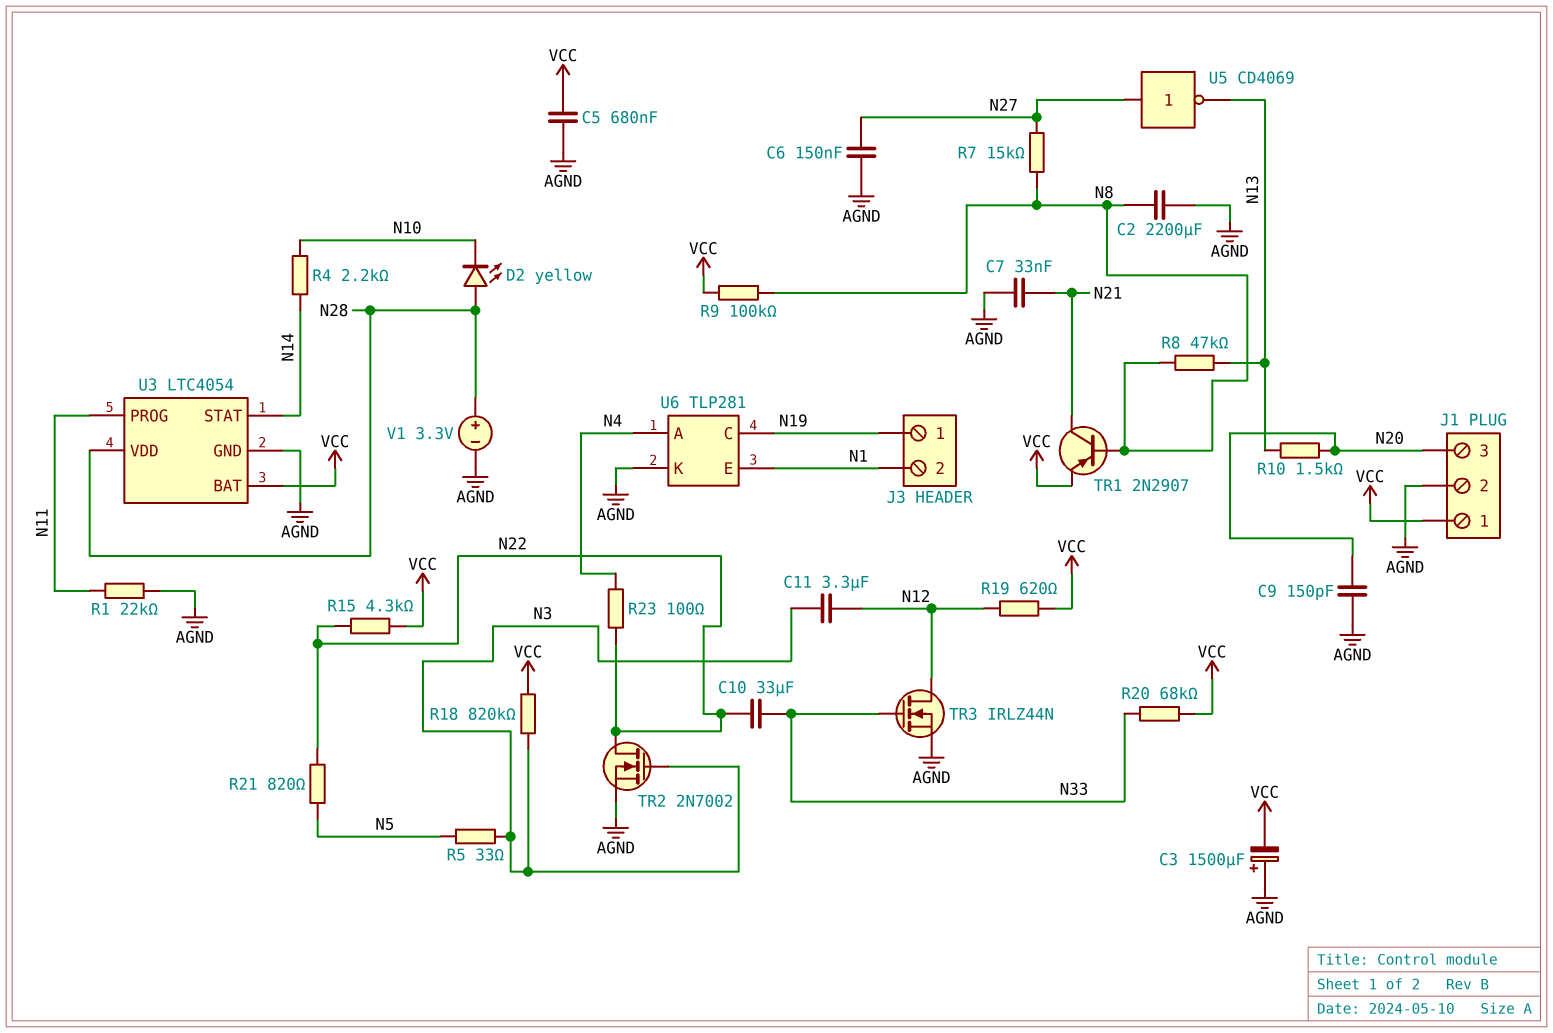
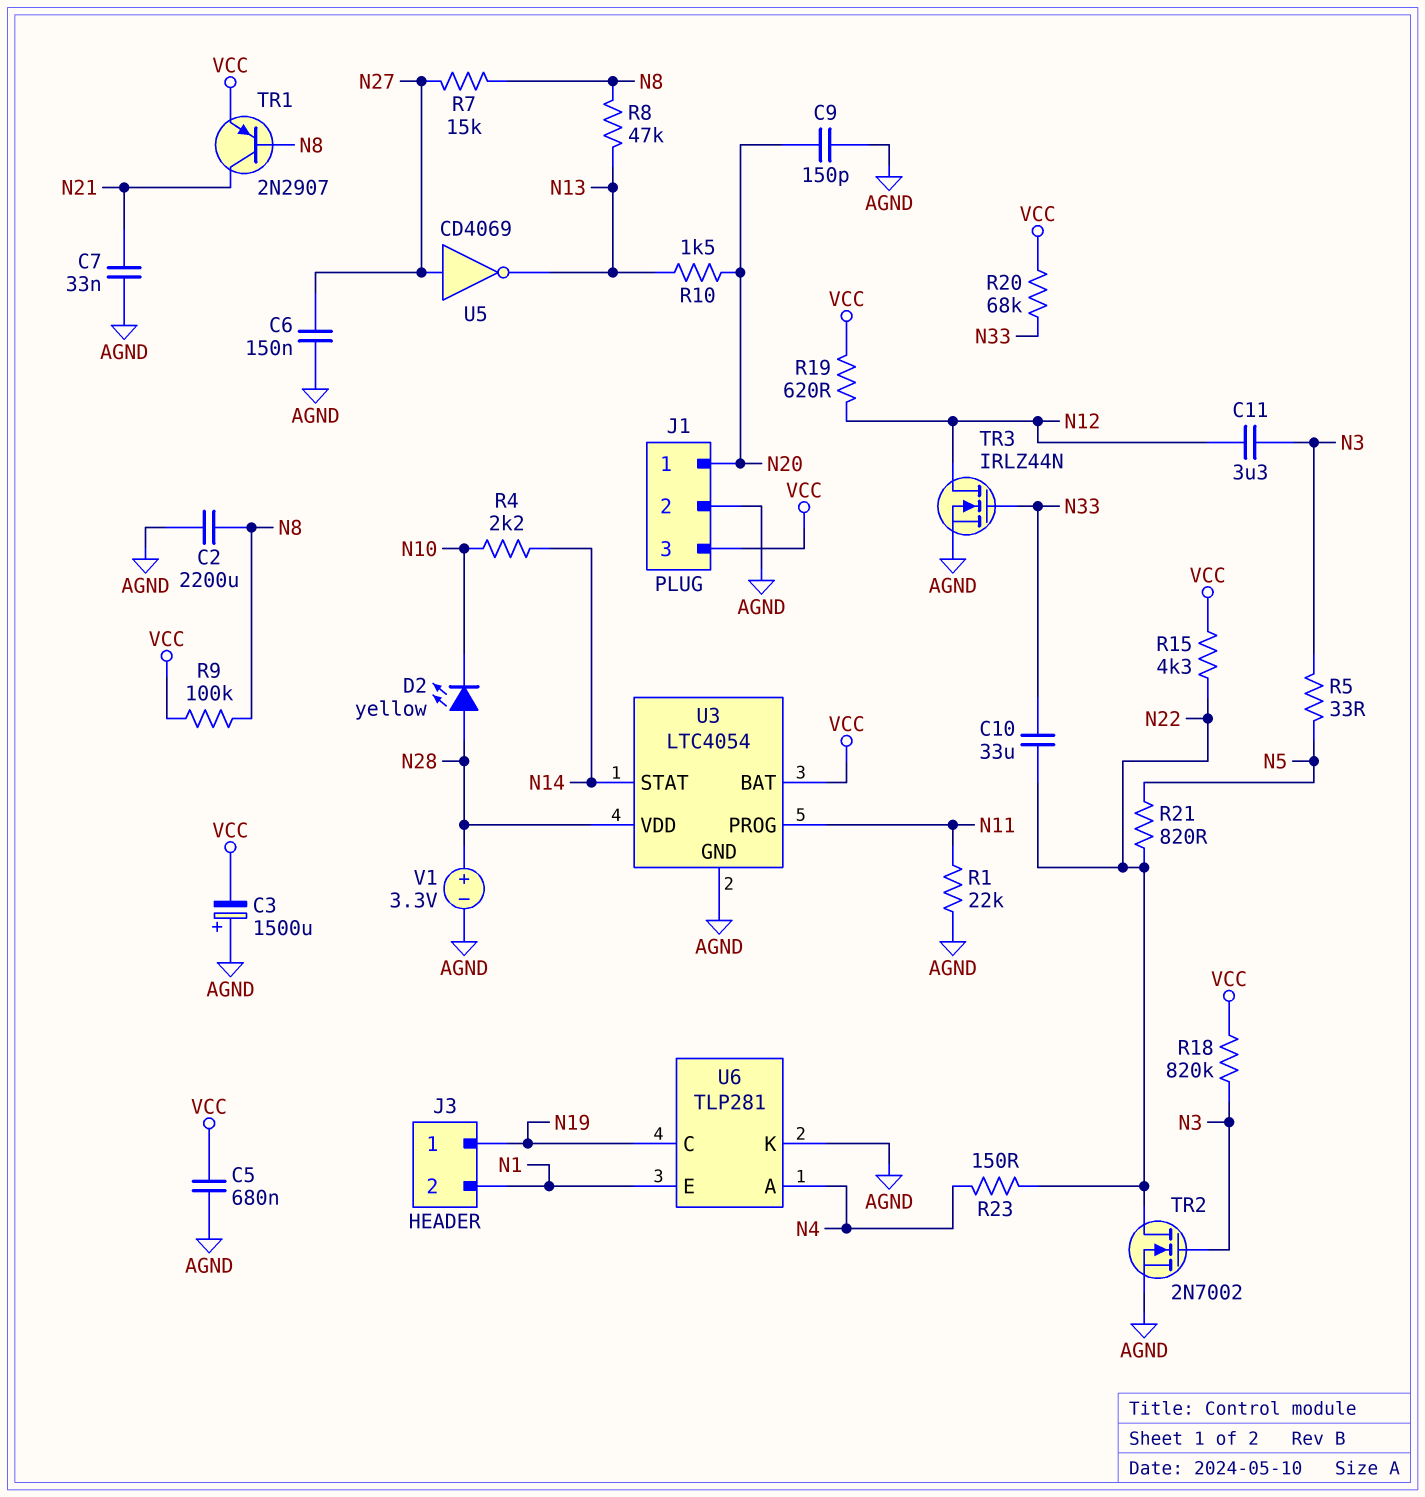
J1 pin 1: VCC -> N20
J1 pin 3: N20 -> VCC
R23: 100 (N4, N22) -> 150 (N4, N22)

